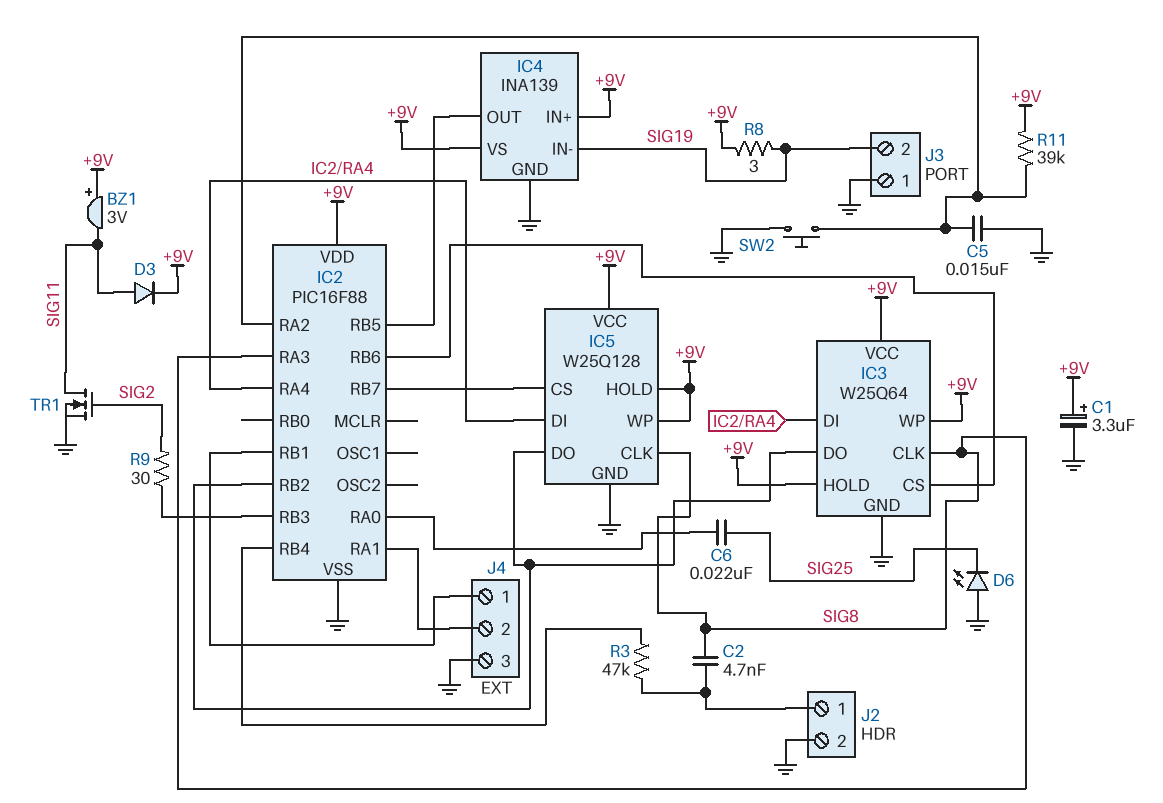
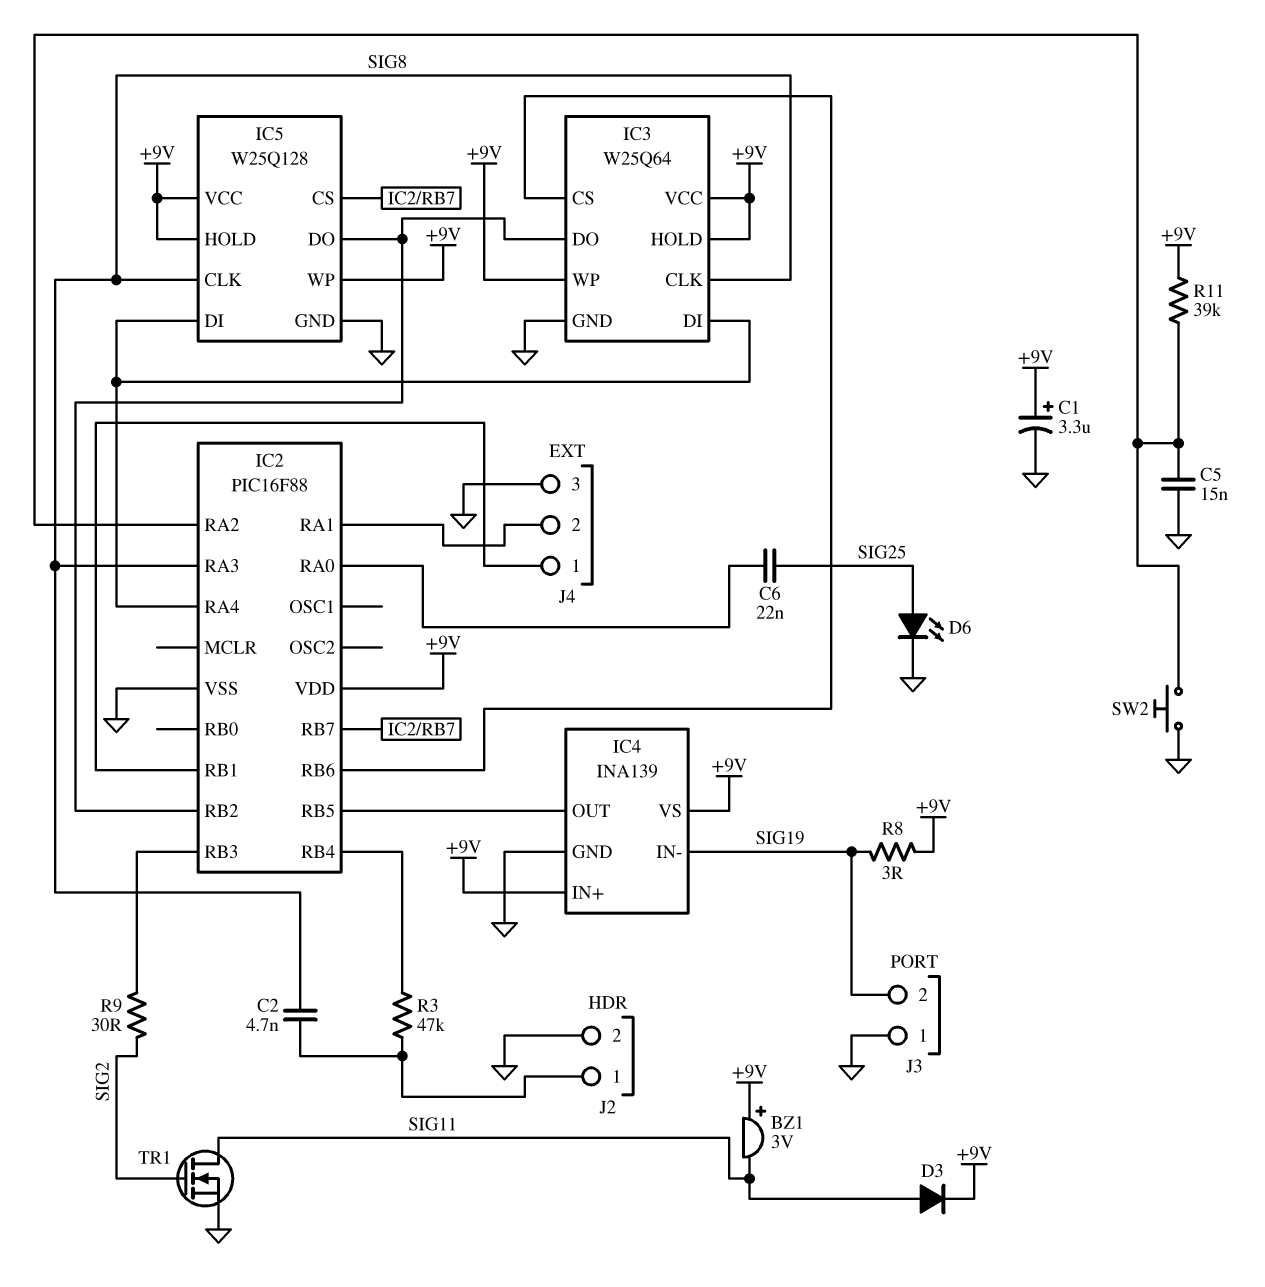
D6: LED (A GND, K SIG25) -> LED (A SIG25, K GND)

